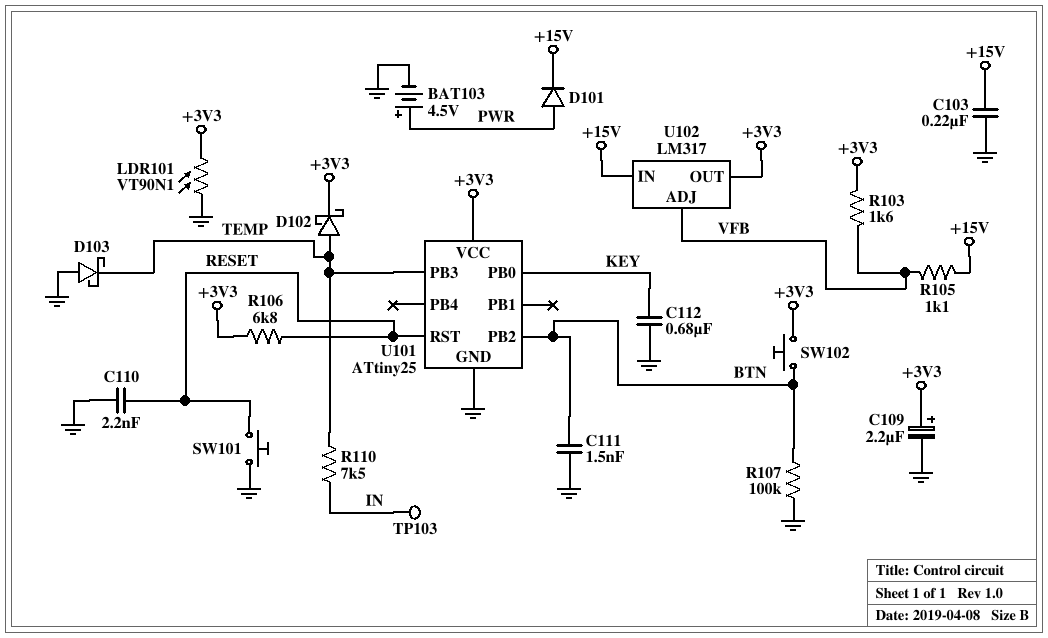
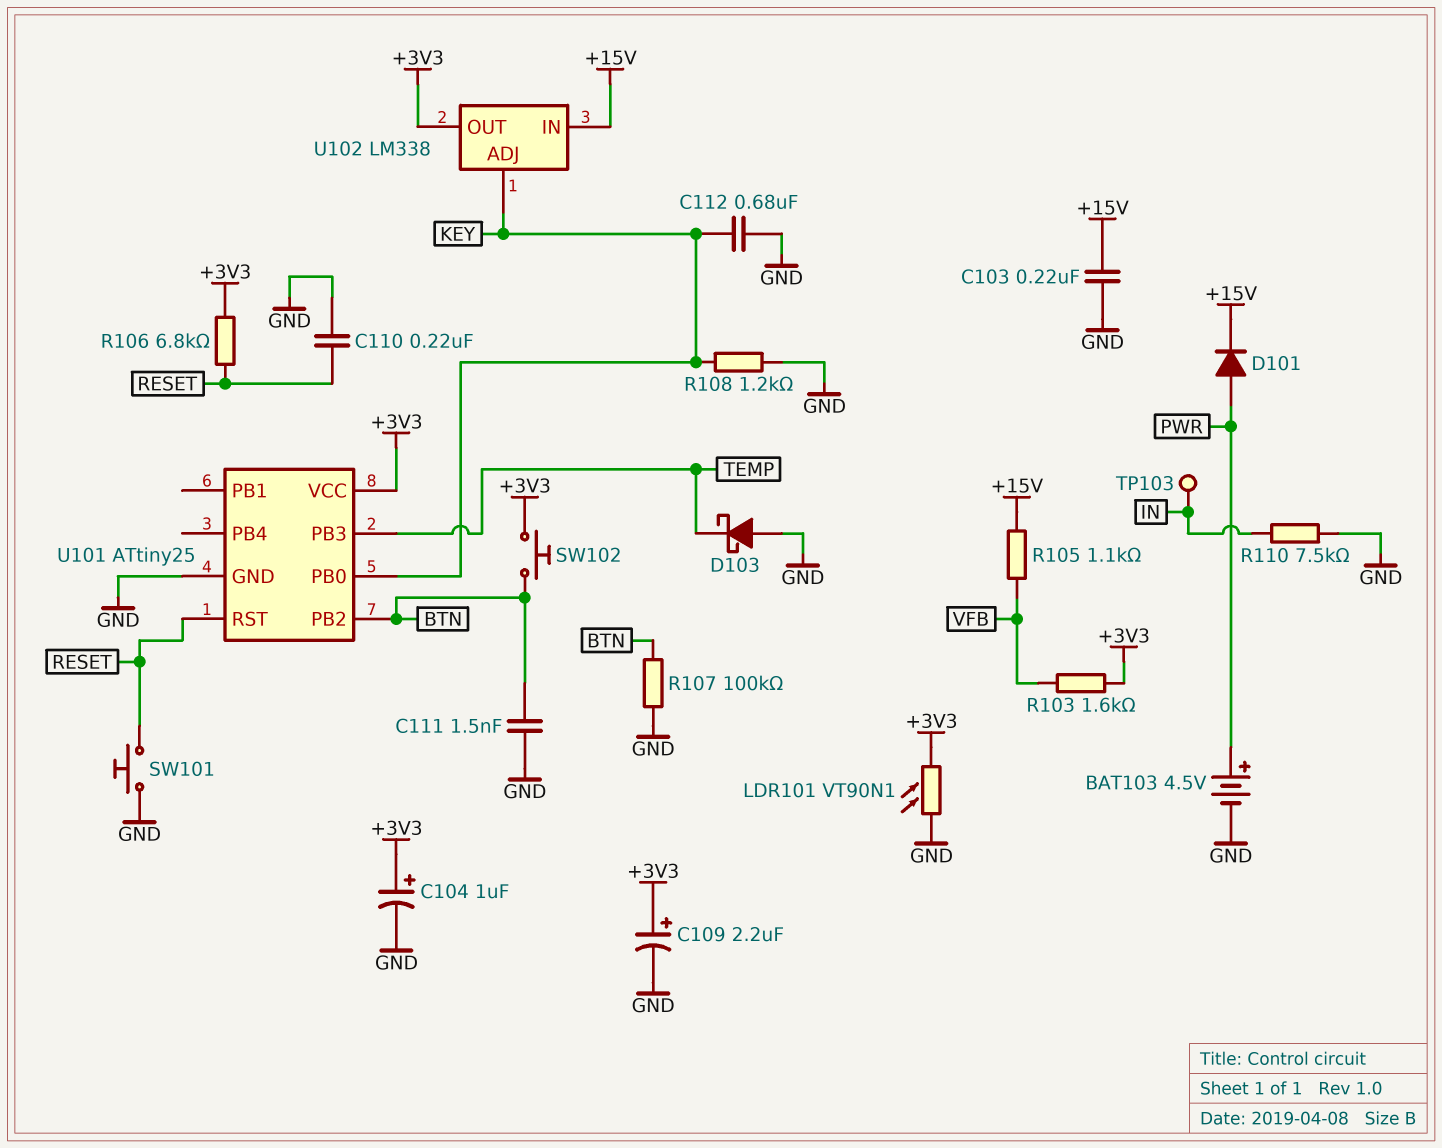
C104: none -> 1uF (plus +3V3, minus GND)
C110: 2.2nF (GND, RESET) -> 220nF (GND, RESET)
D102: schottky (A TEMP, K +3V3) -> none
R108: none -> 1.2k (GND, KEY)
R110: 7.5k (IN, TEMP) -> 7.5k (GND, IN)
U102: LM317 -> LM338
U102 pin ADJ: VFB -> KEY

